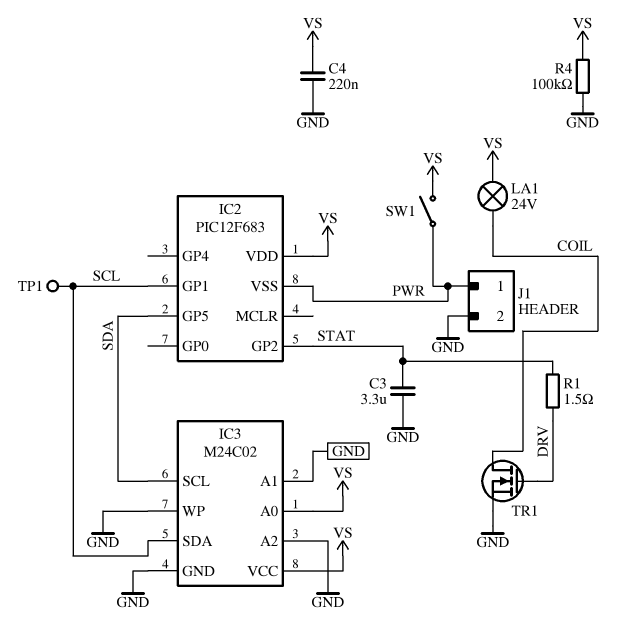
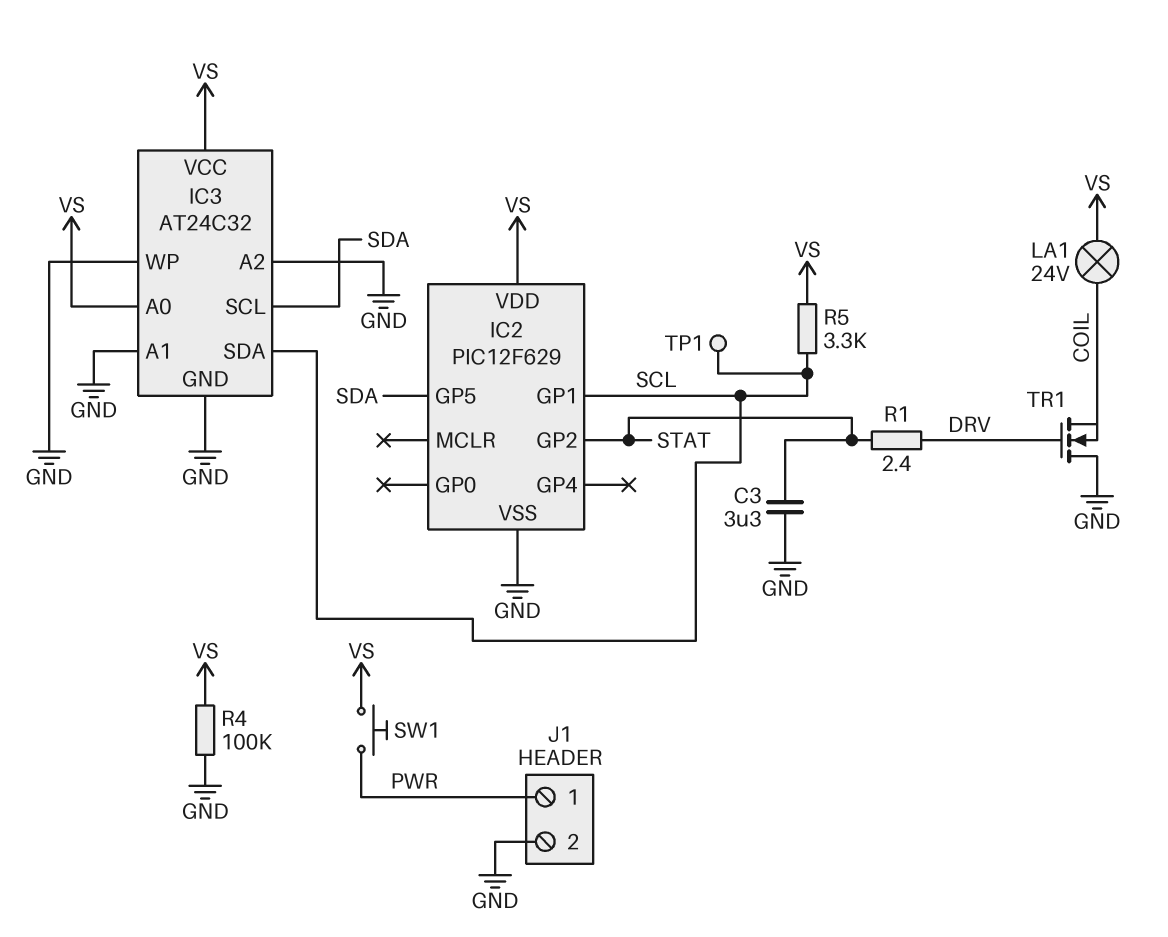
C4: 220nF (GND, VS) -> none
IC2: PIC12F683 -> PIC12F629
IC2 pin VSS: PWR -> GND
IC3: M24C02 -> AT24C32
R1: 1.5 (DRV, STAT) -> 2.4 (DRV, STAT)
R5: none -> 3.3k (SCL, VS)
SW1: switch (PWR, VS) -> button (PWR, VS)
TR1: NMOS (G DRV, D COIL, S GND) -> NMOS (G DRV, D GND, S COIL)

